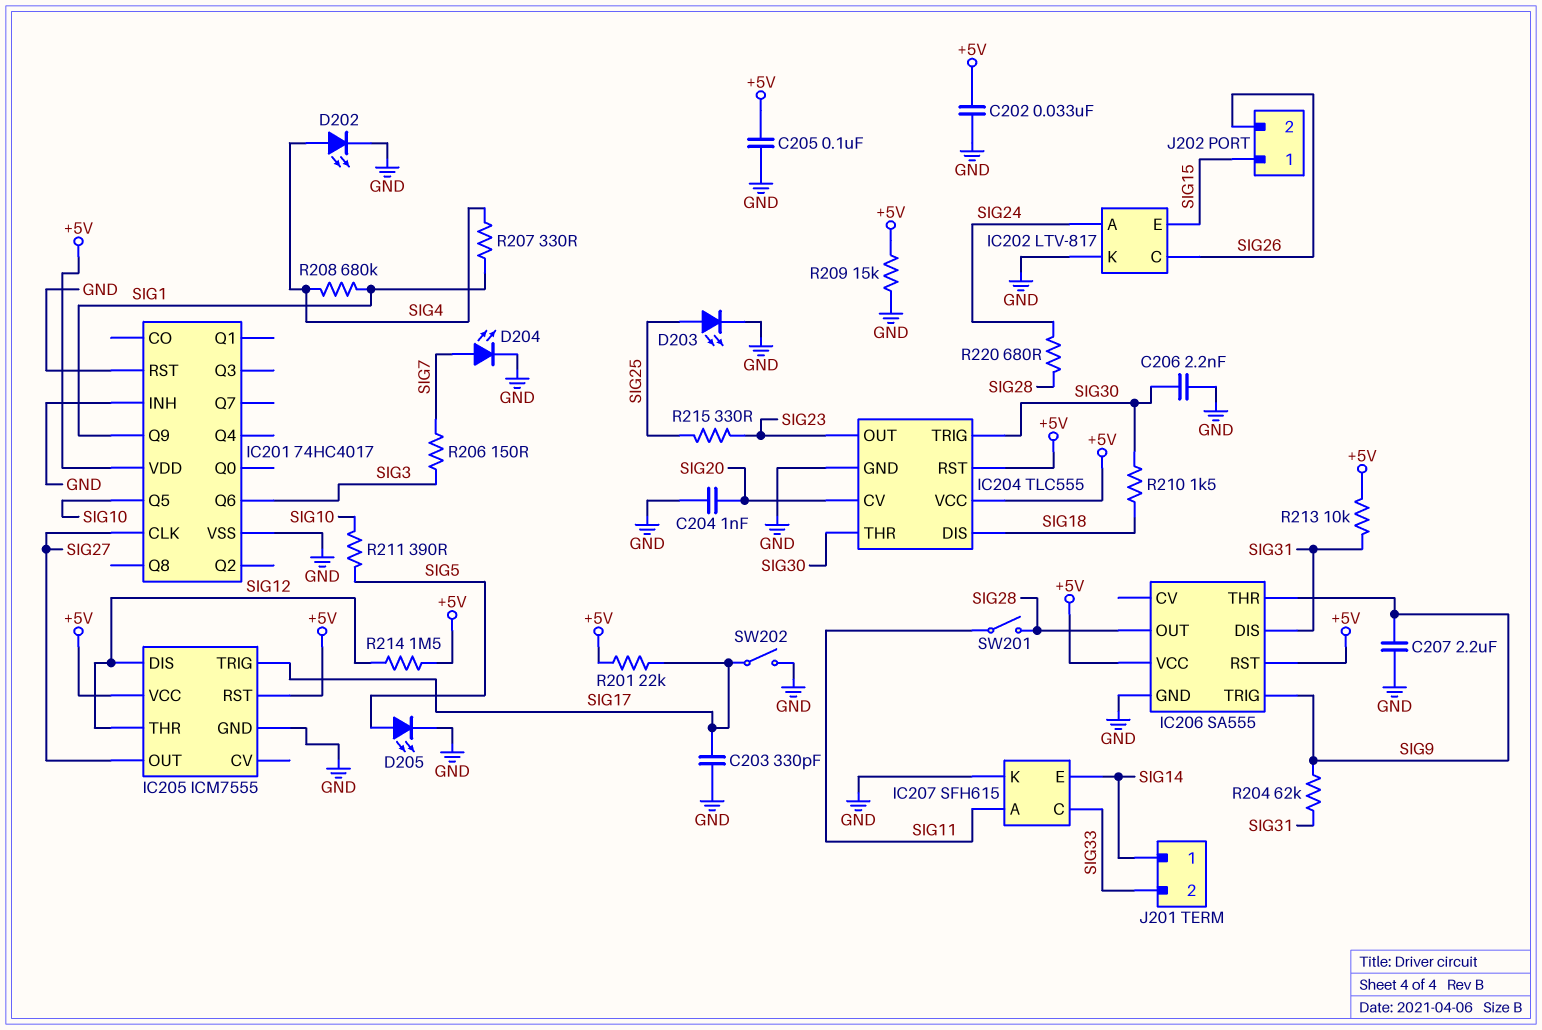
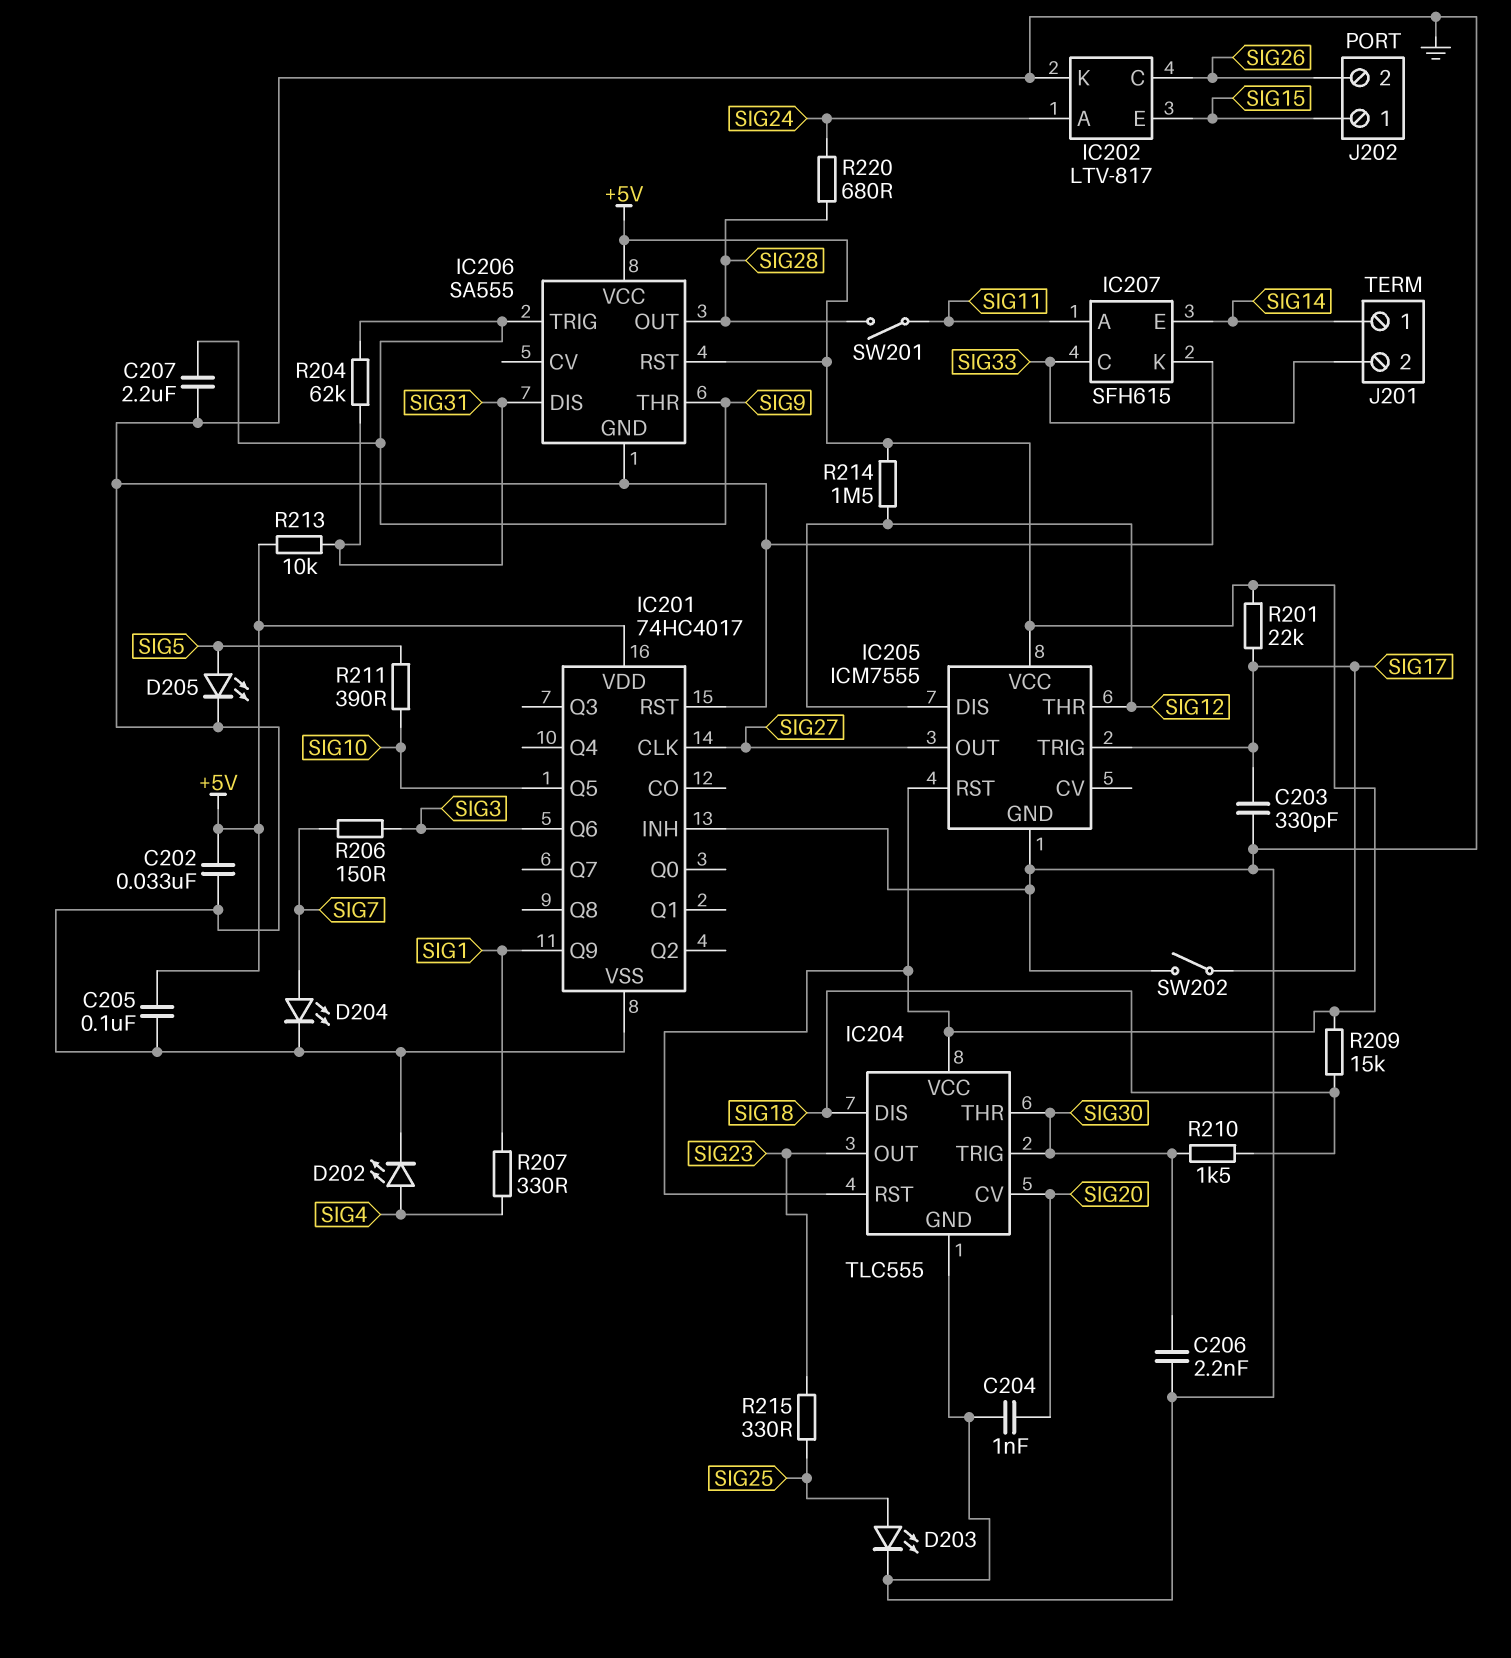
R208: 680k (SIG1, SIG4) -> none
R209: 15k (+5V, GND) -> 15k (+5V, SIG18)

